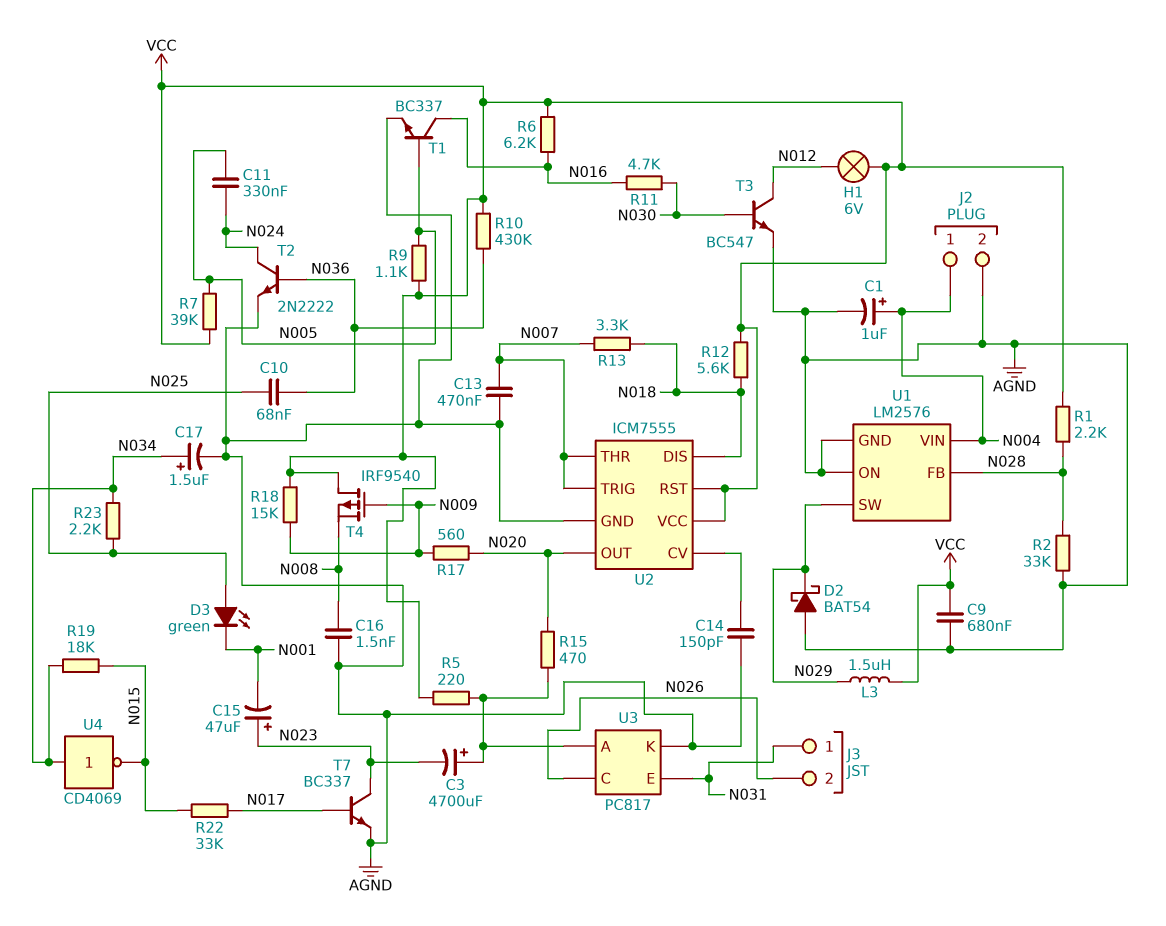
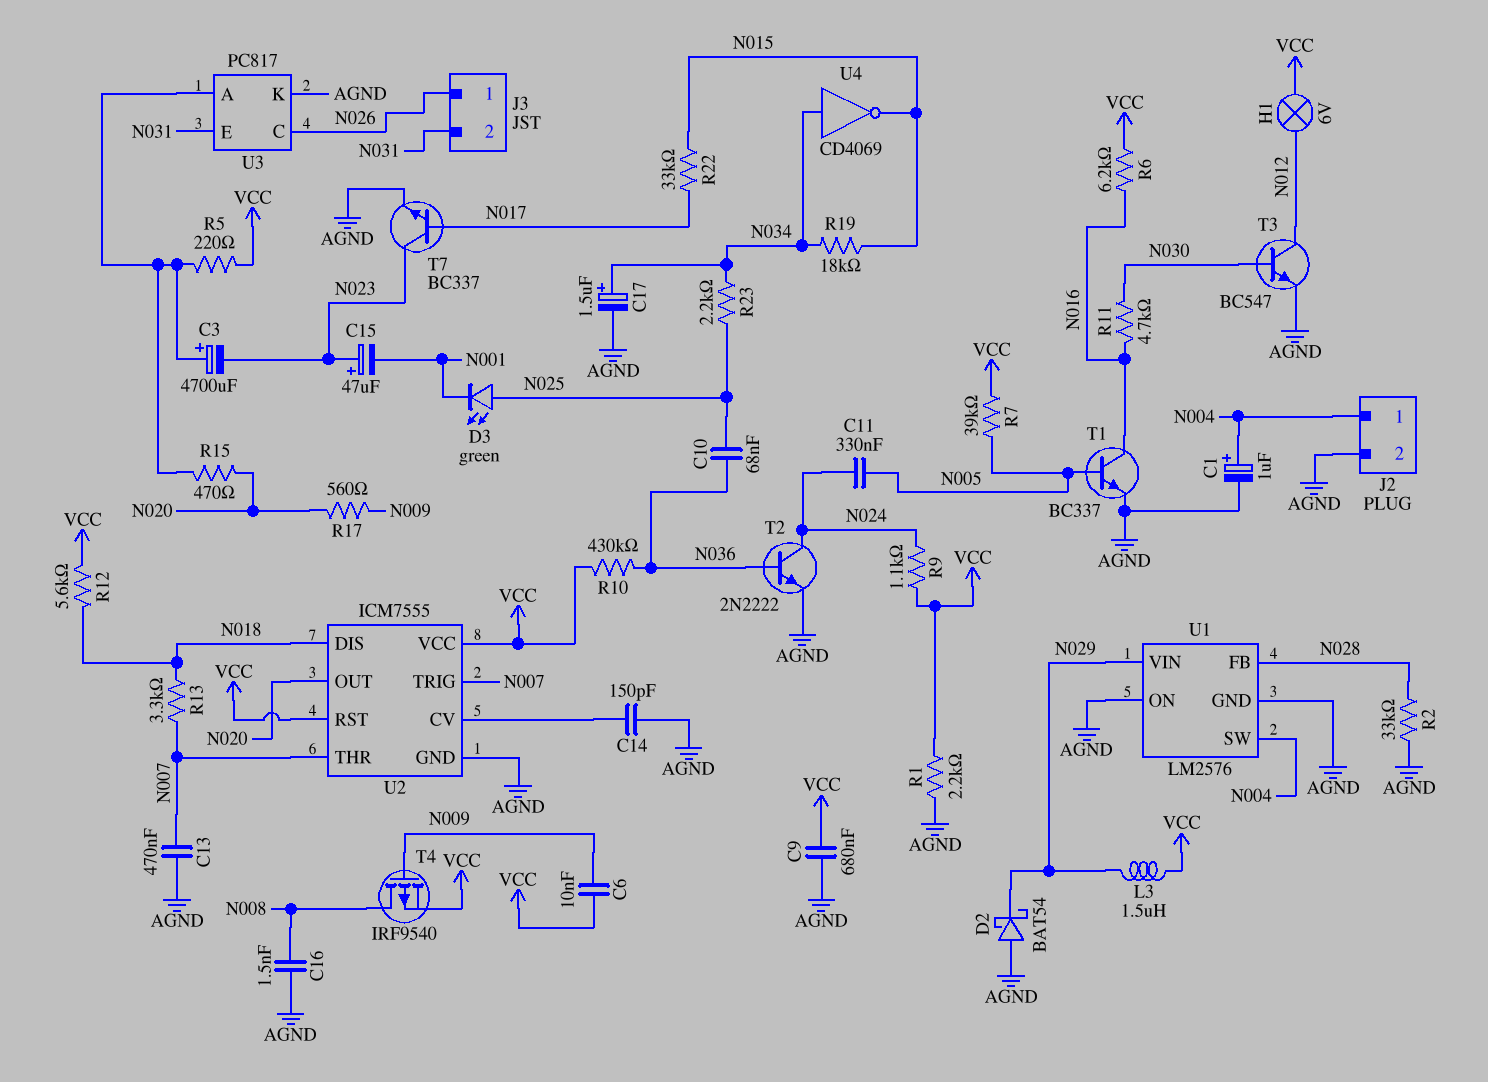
C6: none -> 10nF (N009, VCC)
J3 pin 1: N031 -> N026
J3 pin 2: N026 -> N031
R1: 2.2k (N028, VCC) -> 2.2k (AGND, VCC)
R9: 1.1k (N005, VCC) -> 1.1k (N024, VCC)
R18: 15k (N009, VCC) -> none
T4: PMOS IRF9540 (G N009, D VCC, S N008) -> PMOS IRF9540 (G N009, D N008, S VCC)
U1 pin SW: N029 -> N004
U1 pin VIN: N004 -> N029

